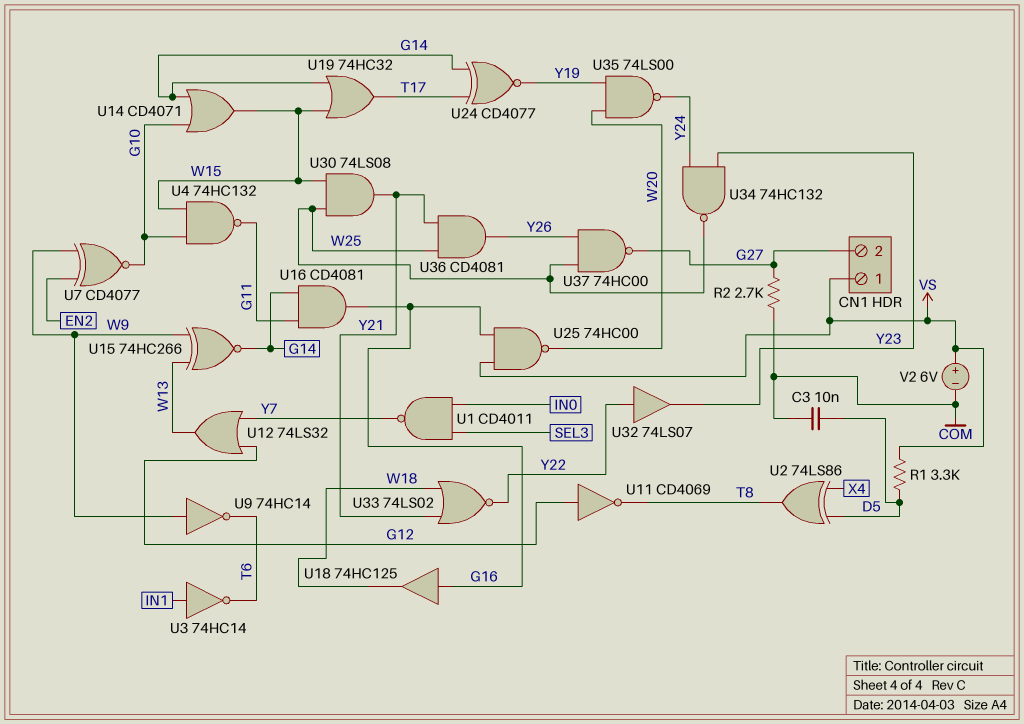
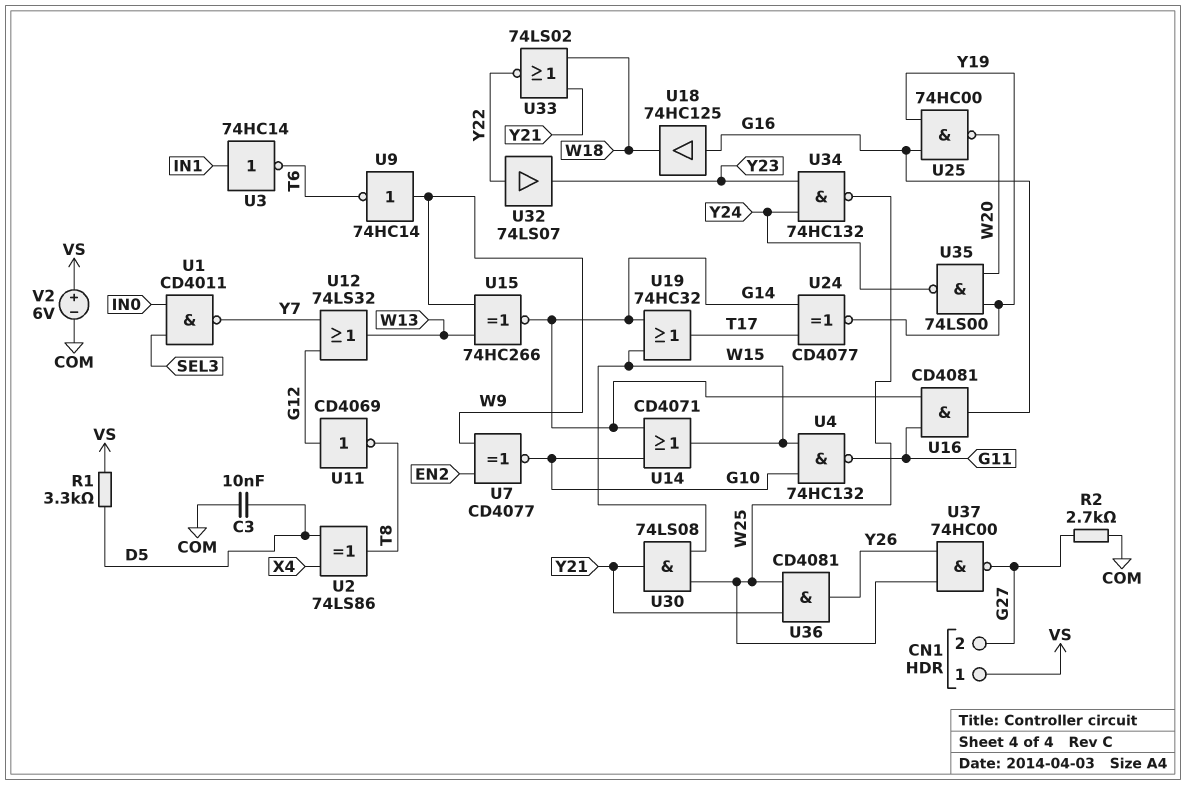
U25: NAND 74HC00 (in G16, in VS, out W20) -> NAND 74HC00 (in G16, in Y19, out W20)

